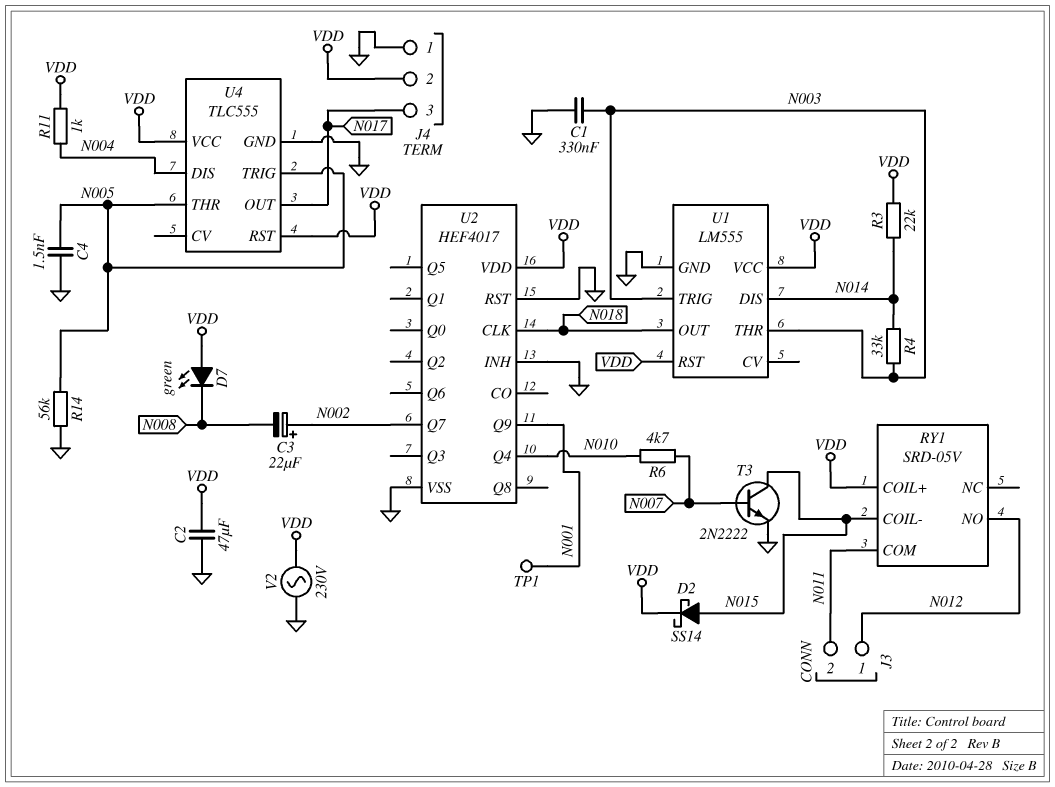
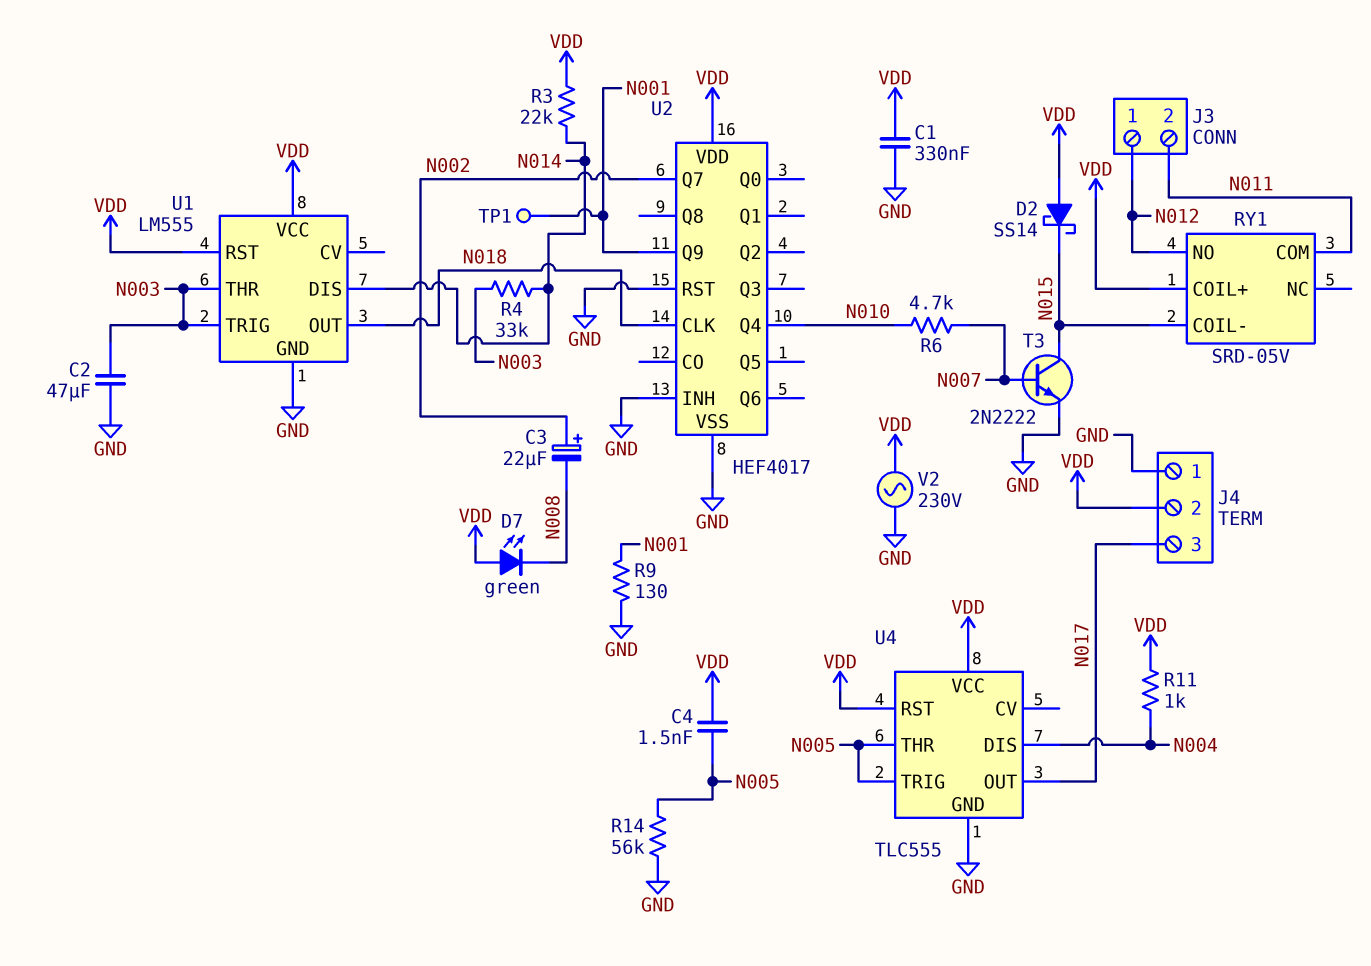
C1: 330nF (GND, N003) -> 330nF (GND, VDD)
C2: 47uF (GND, VDD) -> 47uF (GND, N003)
C4: 1.5nF (GND, N005) -> 1.5nF (N005, VDD)
D2: schottky SS14 (A N015, K VDD) -> schottky SS14 (A VDD, K N015)
R9: none -> 130 (GND, N001)

